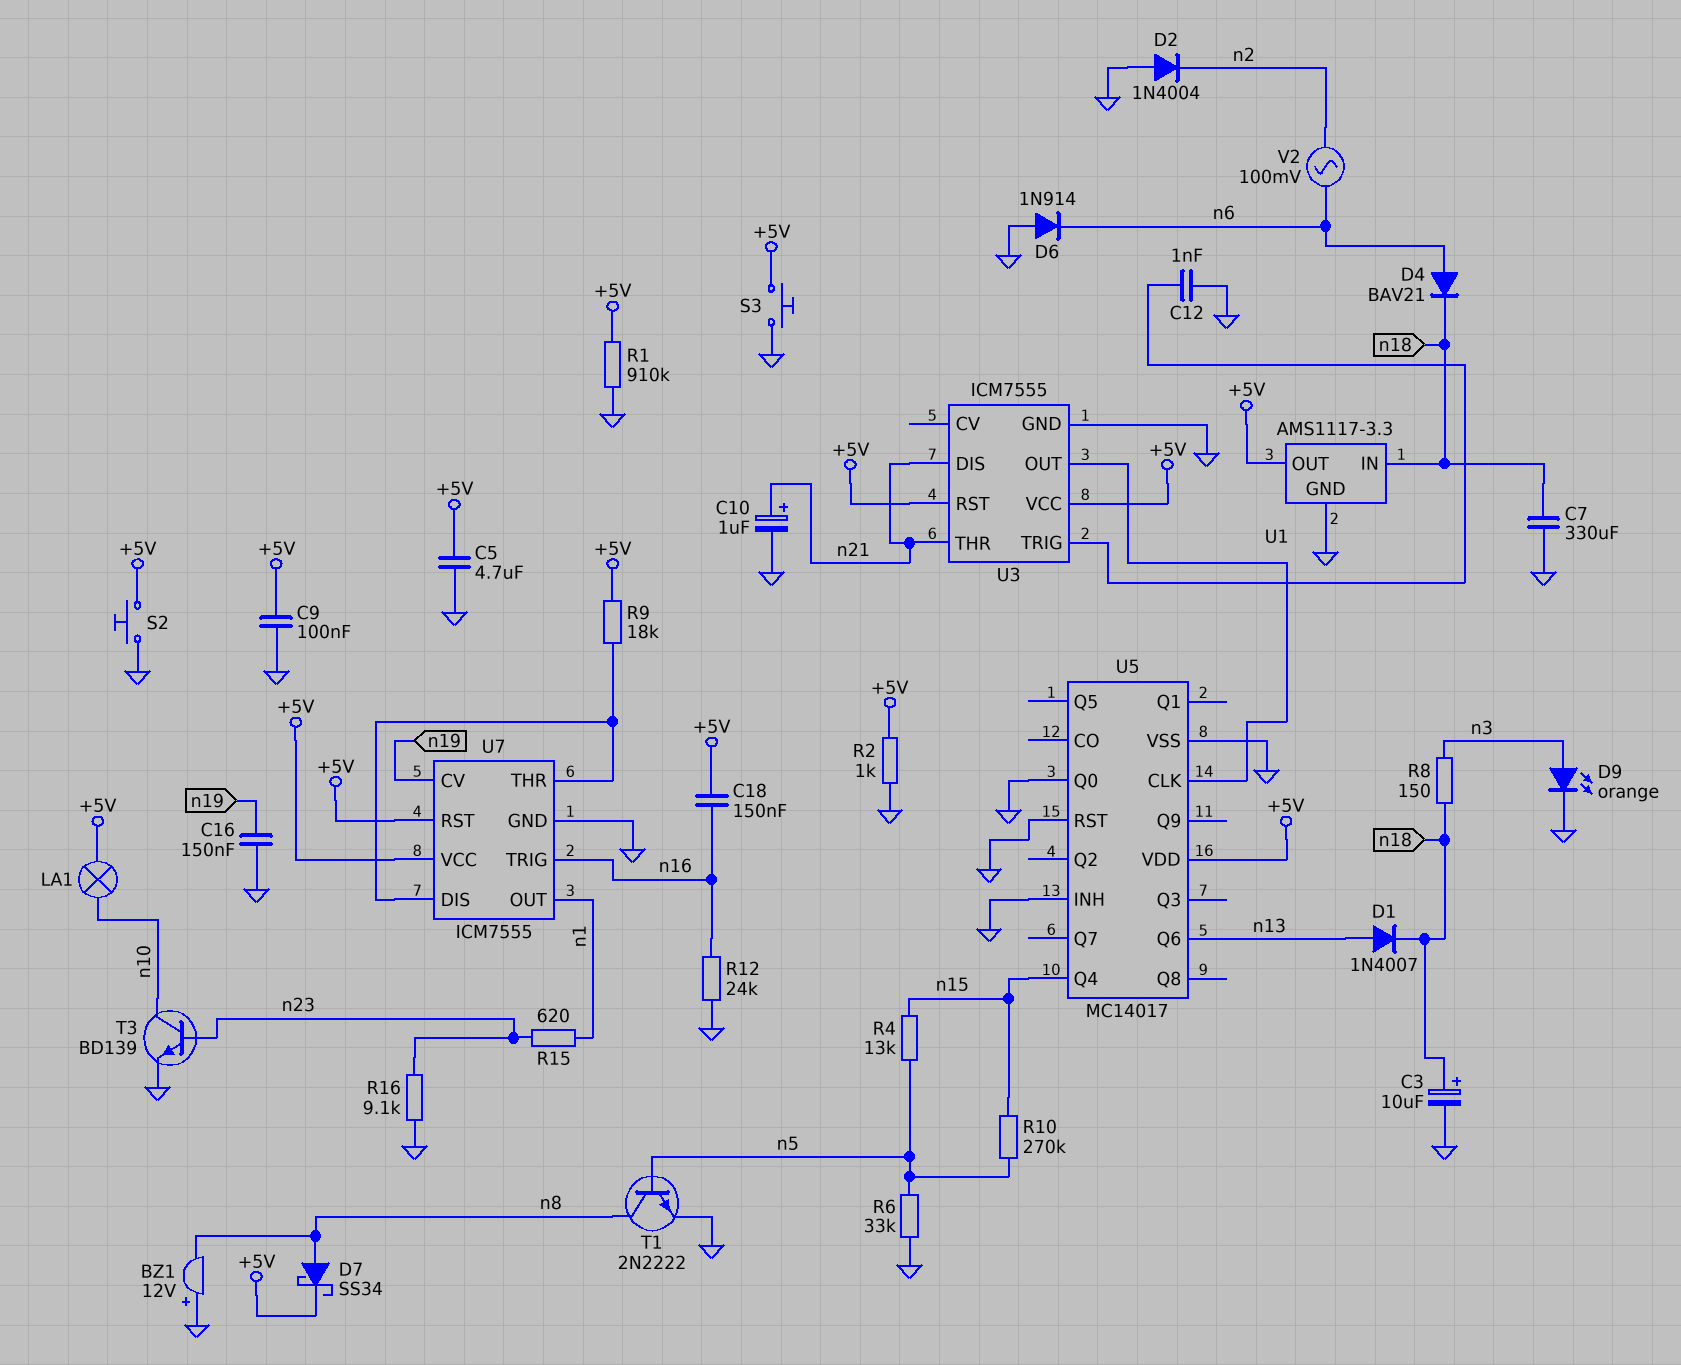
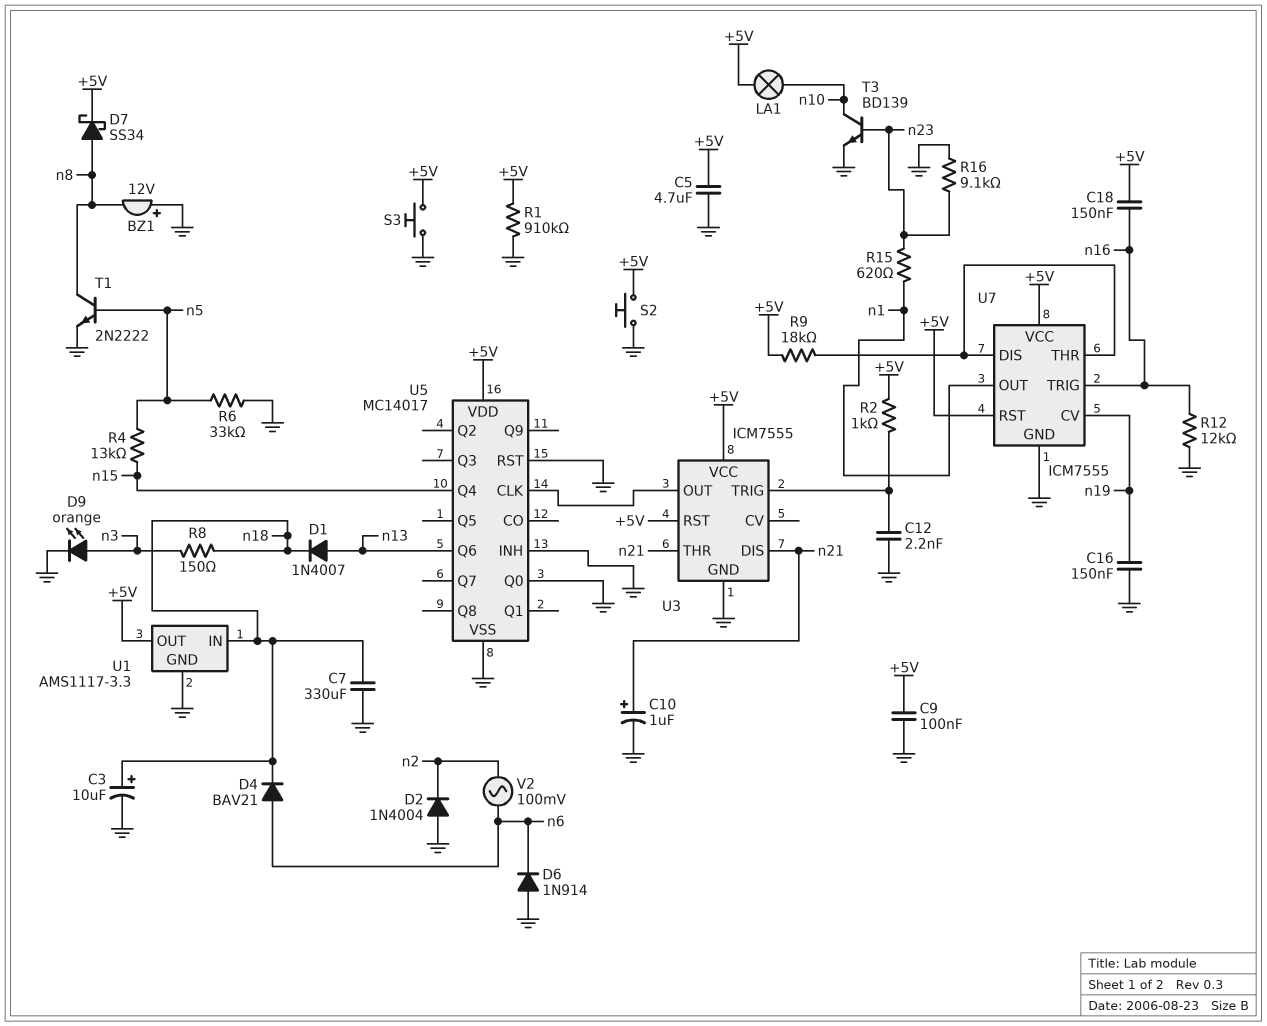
C12: 1nF (GND, U3/TRIG) -> 2.2nF (GND, U3/TRIG)
R2: 1k (+5V, GND) -> 1k (+5V, U3/TRIG)
R10: 270k (n5, n15) -> none
R12: 24k (GND, n16) -> 12k (GND, n16)

